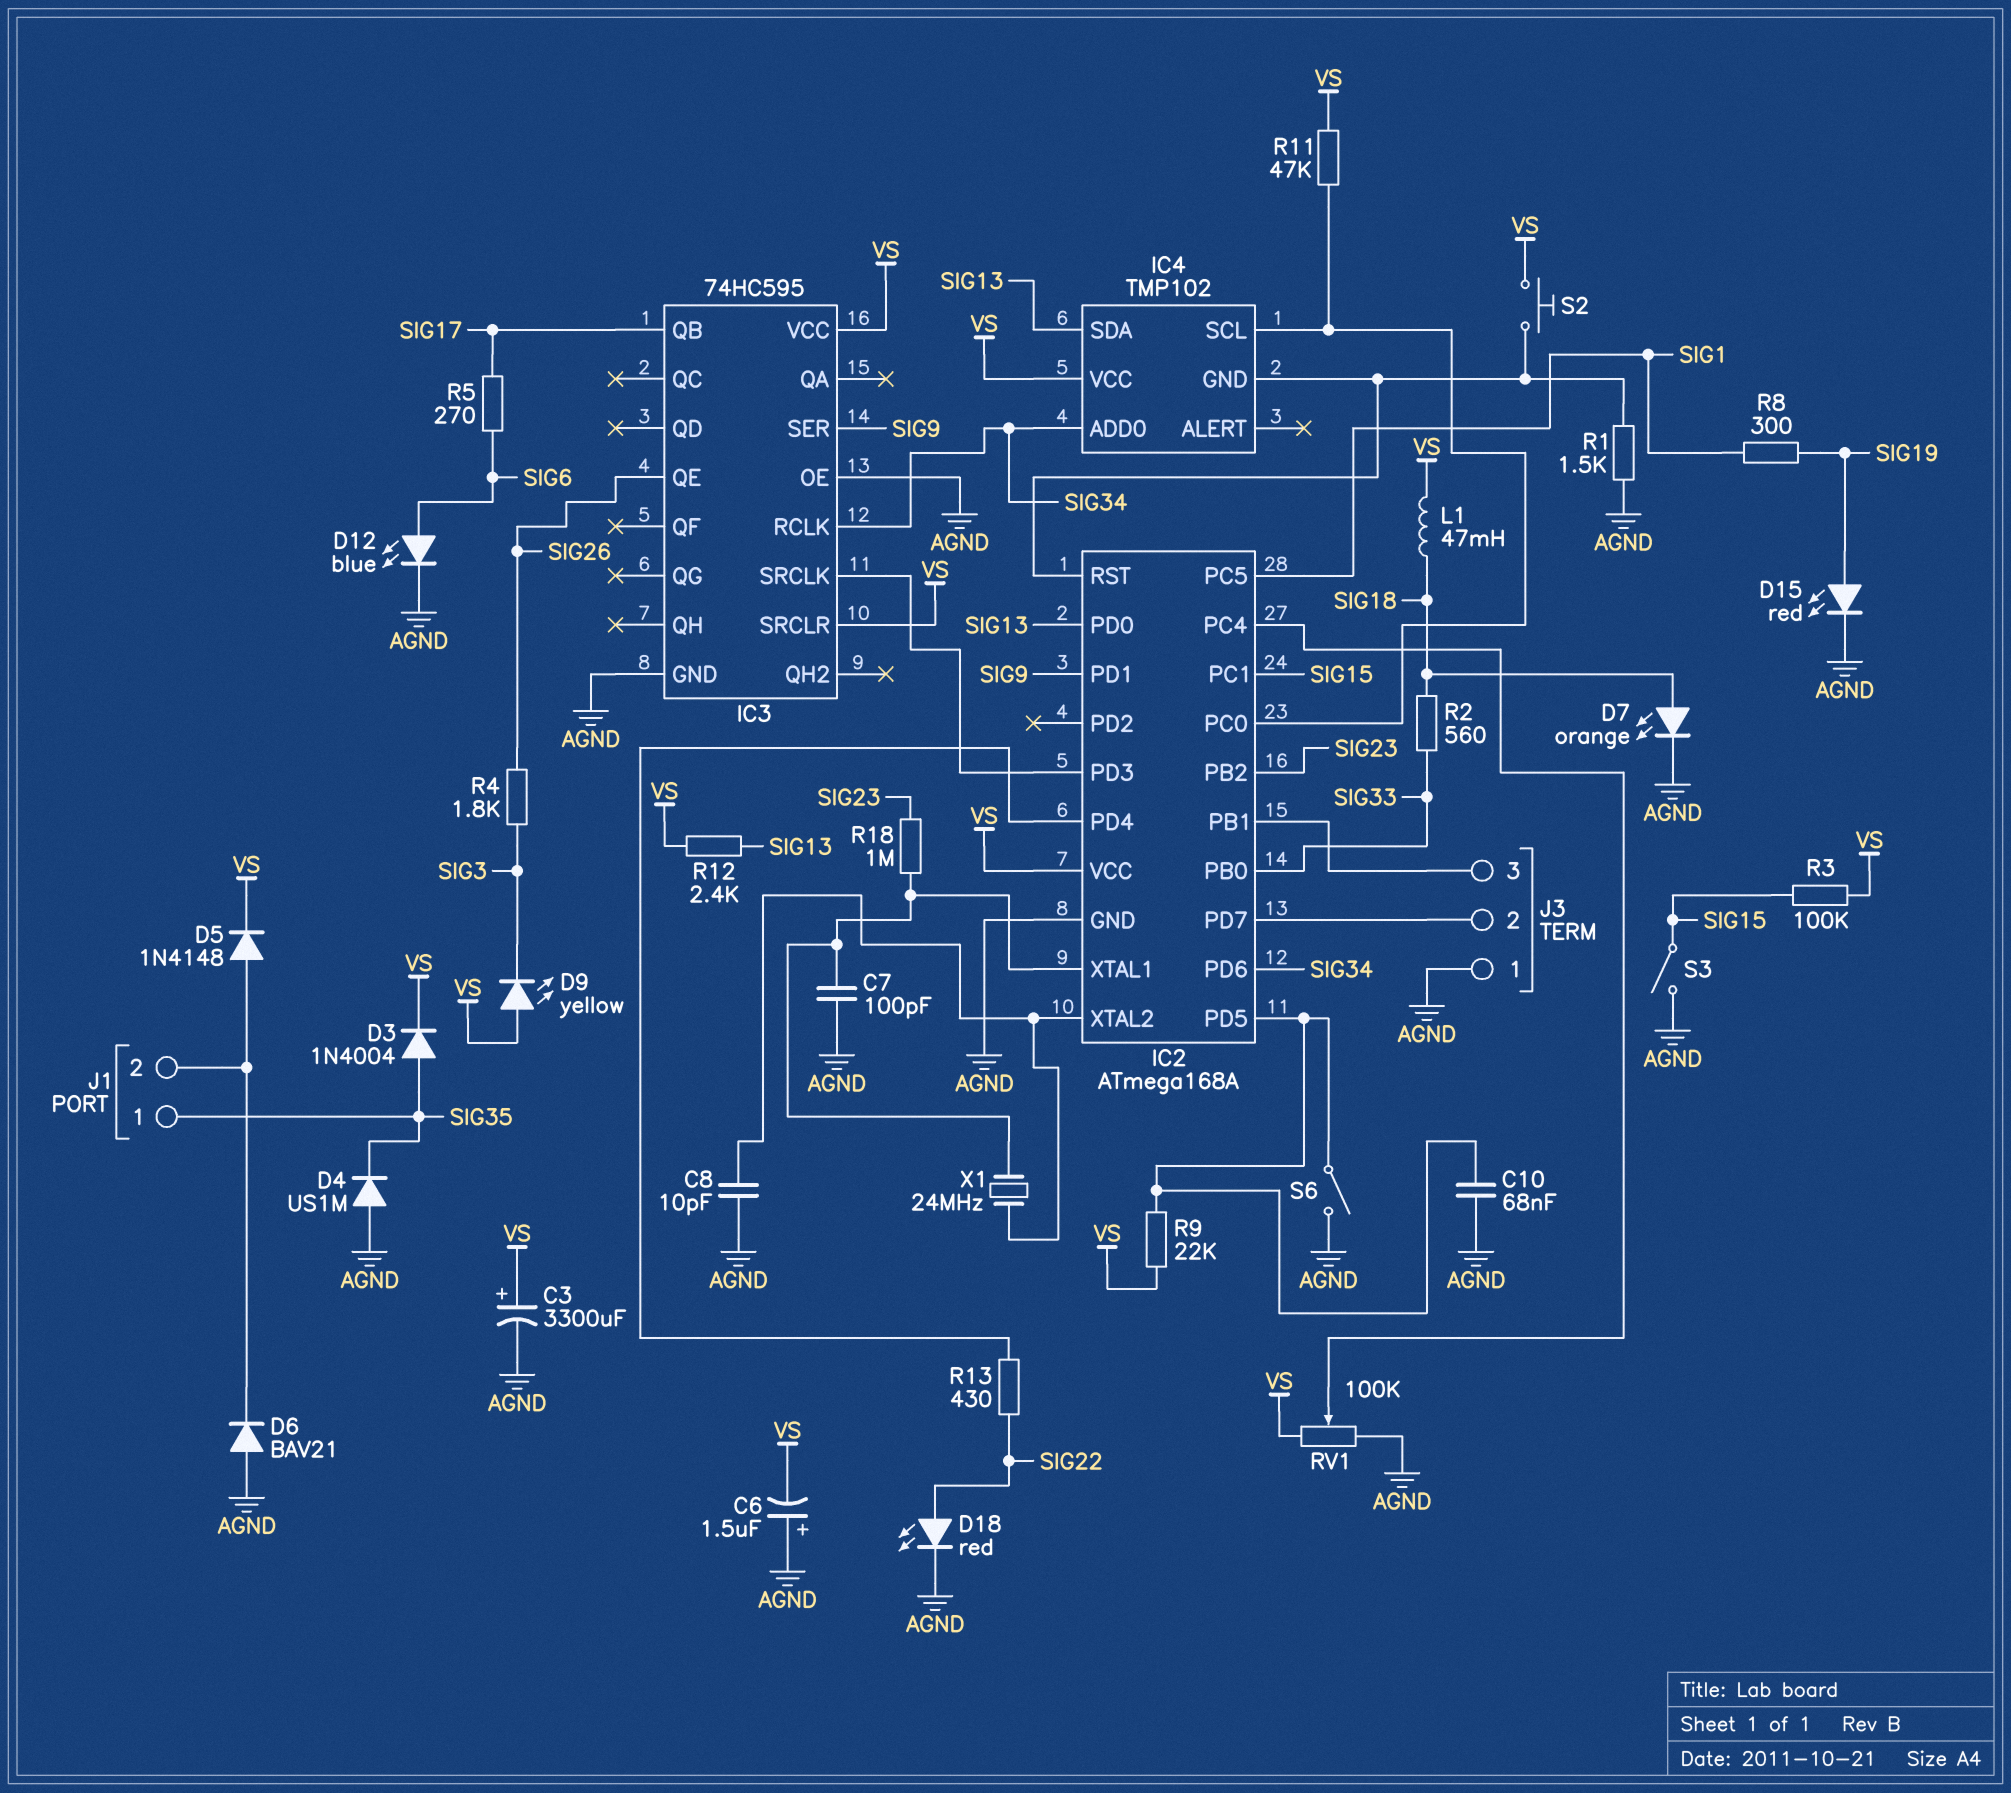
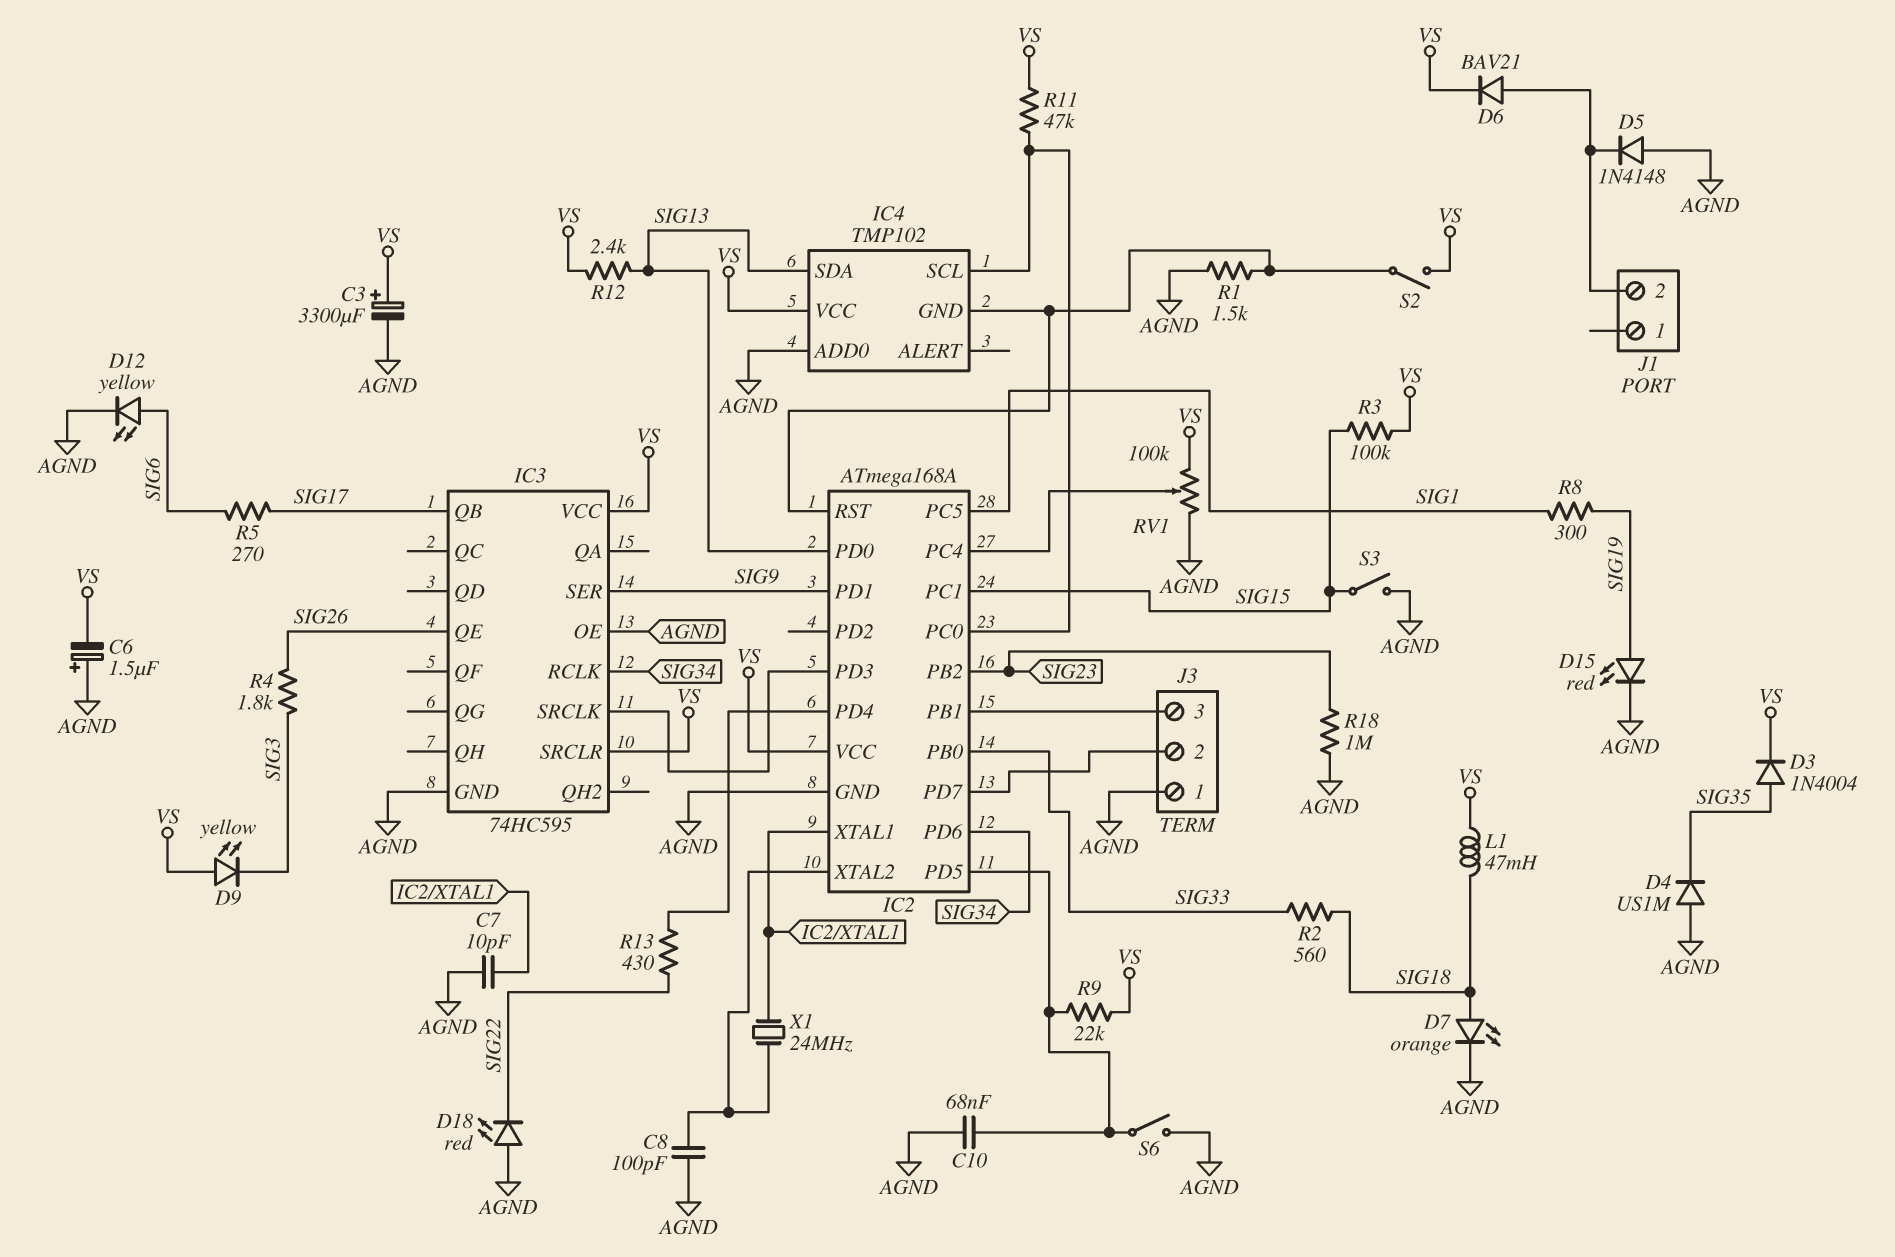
C7: 100pF (AGND, IC2/XTAL1) -> 10pF (AGND, IC2/XTAL1)
C8: 10pF (AGND, IC2/XTAL2) -> 100pF (AGND, IC2/XTAL2)
D5: diode 1N4148 (A J1/2, K VS) -> diode 1N4148 (A AGND, K J1/2)
D6: diode BAV21 (A AGND, K J1/2) -> diode BAV21 (A J1/2, K VS)
D12: LED blue (A SIG6, K AGND) -> LED yellow (A SIG6, K AGND)
D18: LED red (A SIG22, K AGND) -> LED red (A AGND, K SIG22)
IC4 pin ADD0: SIG34 -> AGND
J1 pin 1: SIG35 -> none
R18: 1M (IC2/XTAL1, SIG23) -> 1M (AGND, SIG23)
S2: button (IC2/RST, VS) -> switch (IC2/RST, VS)

